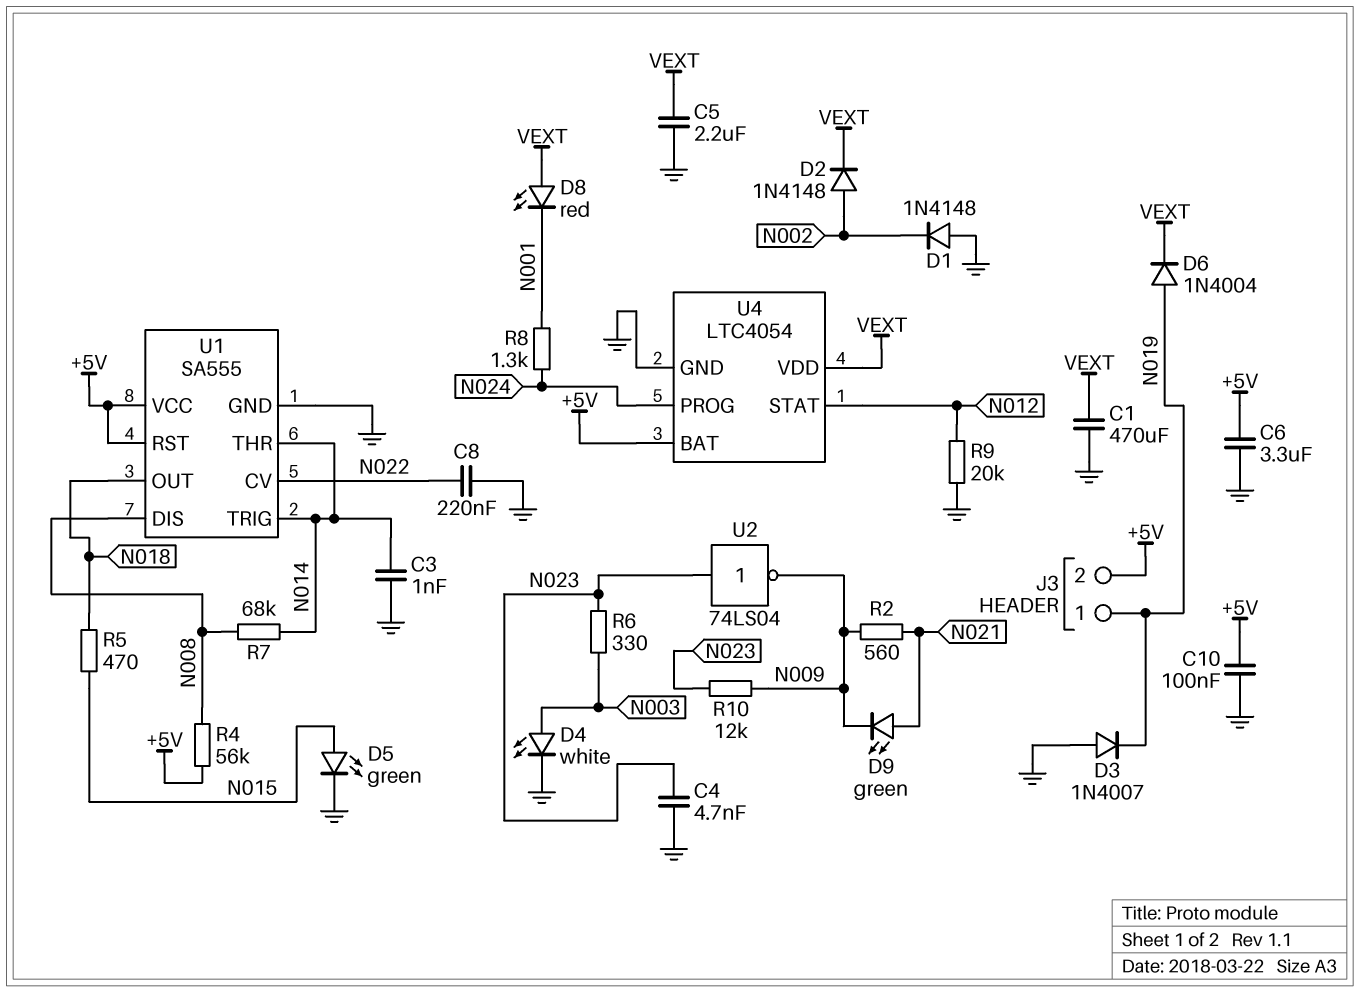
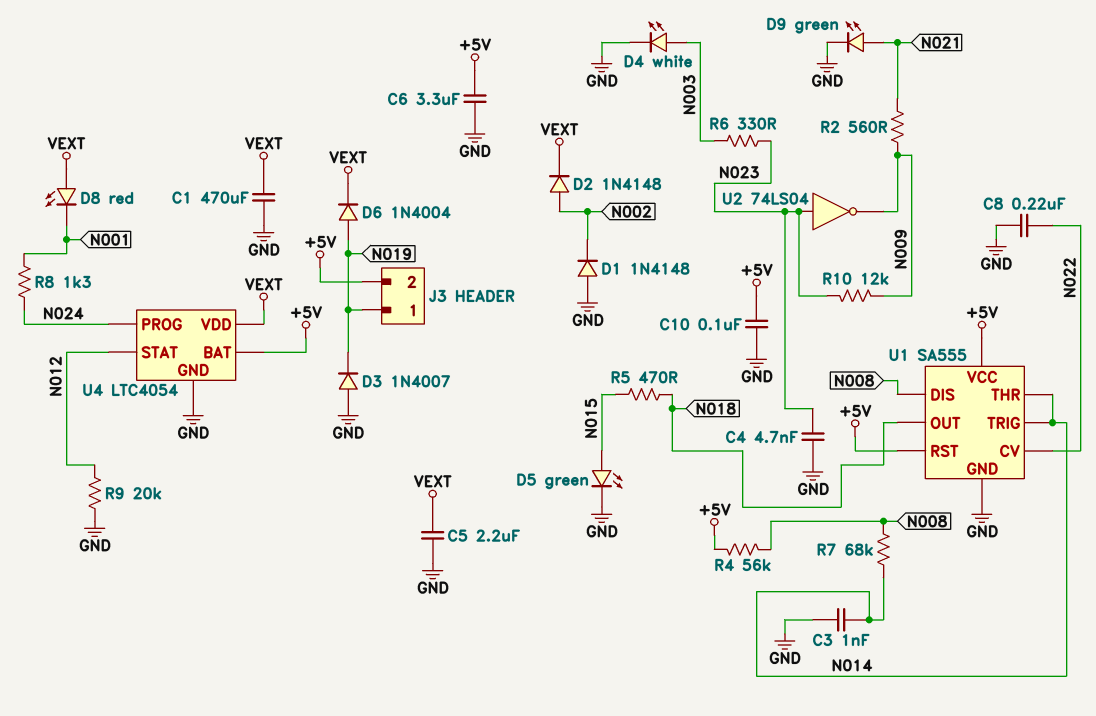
D9: LED green (A N021, K N009) -> LED green (A N021, K GND)

